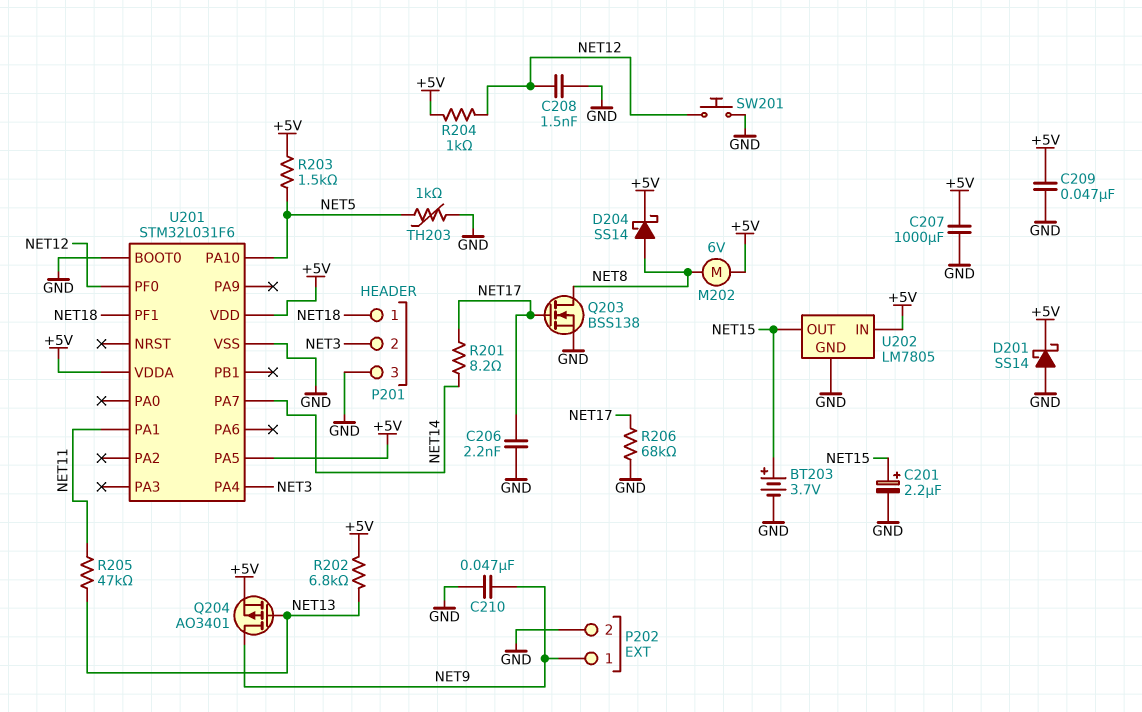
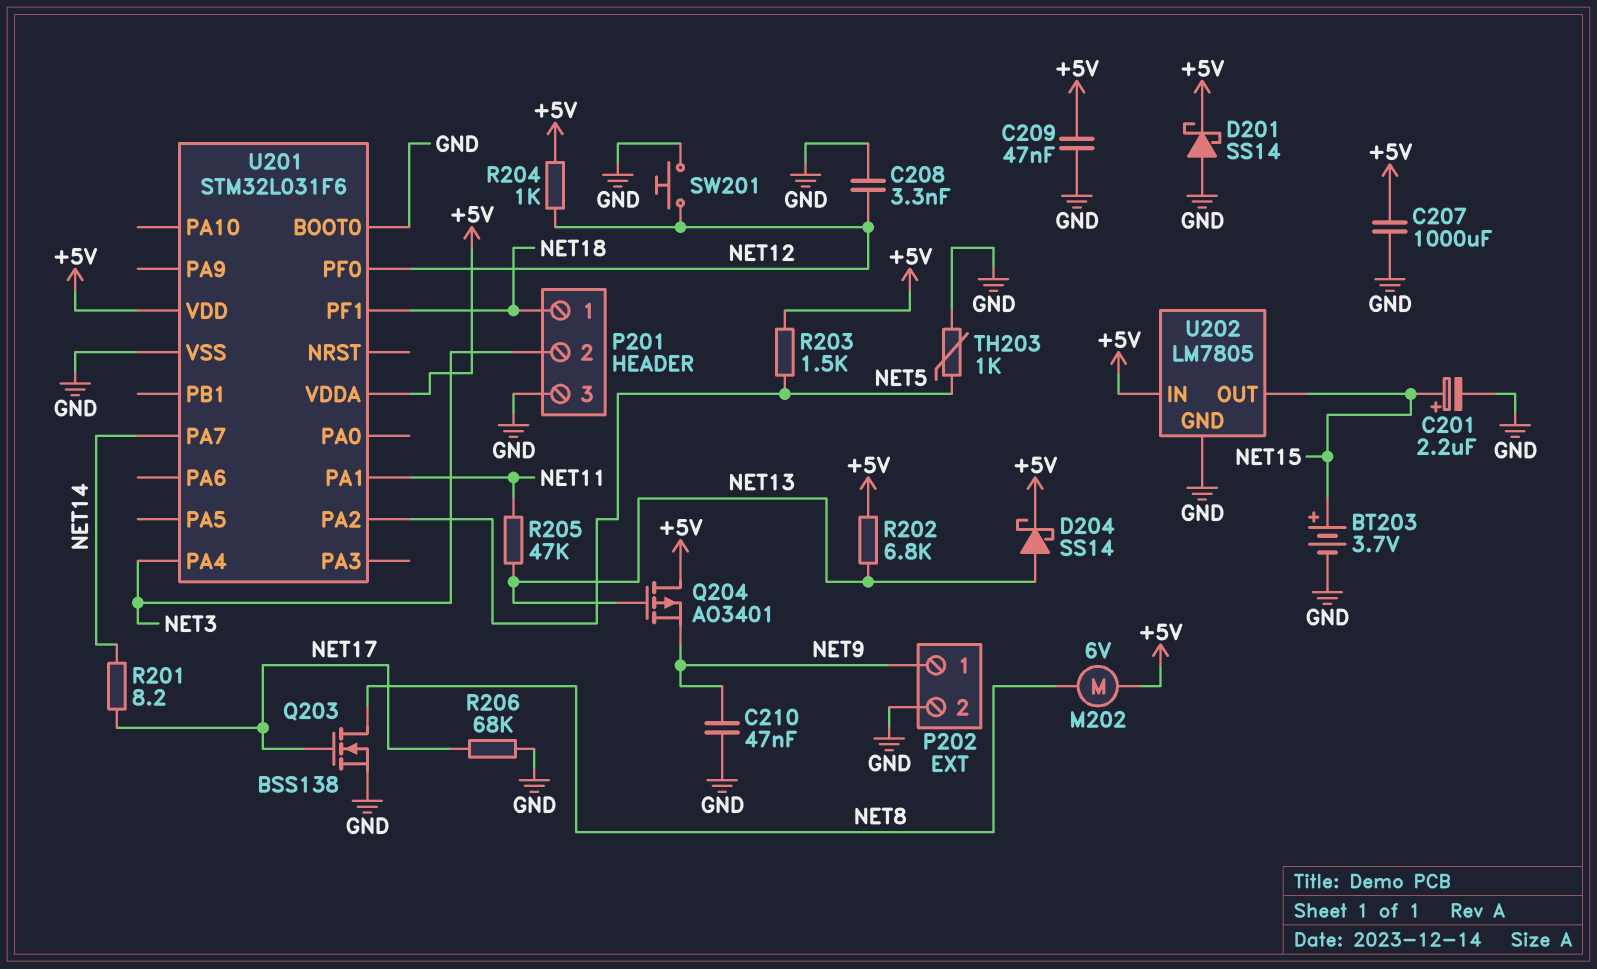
C206: 2.2nF (GND, NET17) -> none
C208: 1.5nF (GND, NET12) -> 3.3nF (GND, NET12)
D204: schottky SS14 (A NET8, K +5V) -> schottky SS14 (A NET13, K +5V)
Q204: PMOS AO3401 (G NET13, D NET9, S +5V) -> PMOS AO3401 (G NET13, D +5V, S NET9)
U201 pin PA2: none -> NET5
U201 pin PA5: +5V -> none
U201 pin PA10: NET5 -> none

